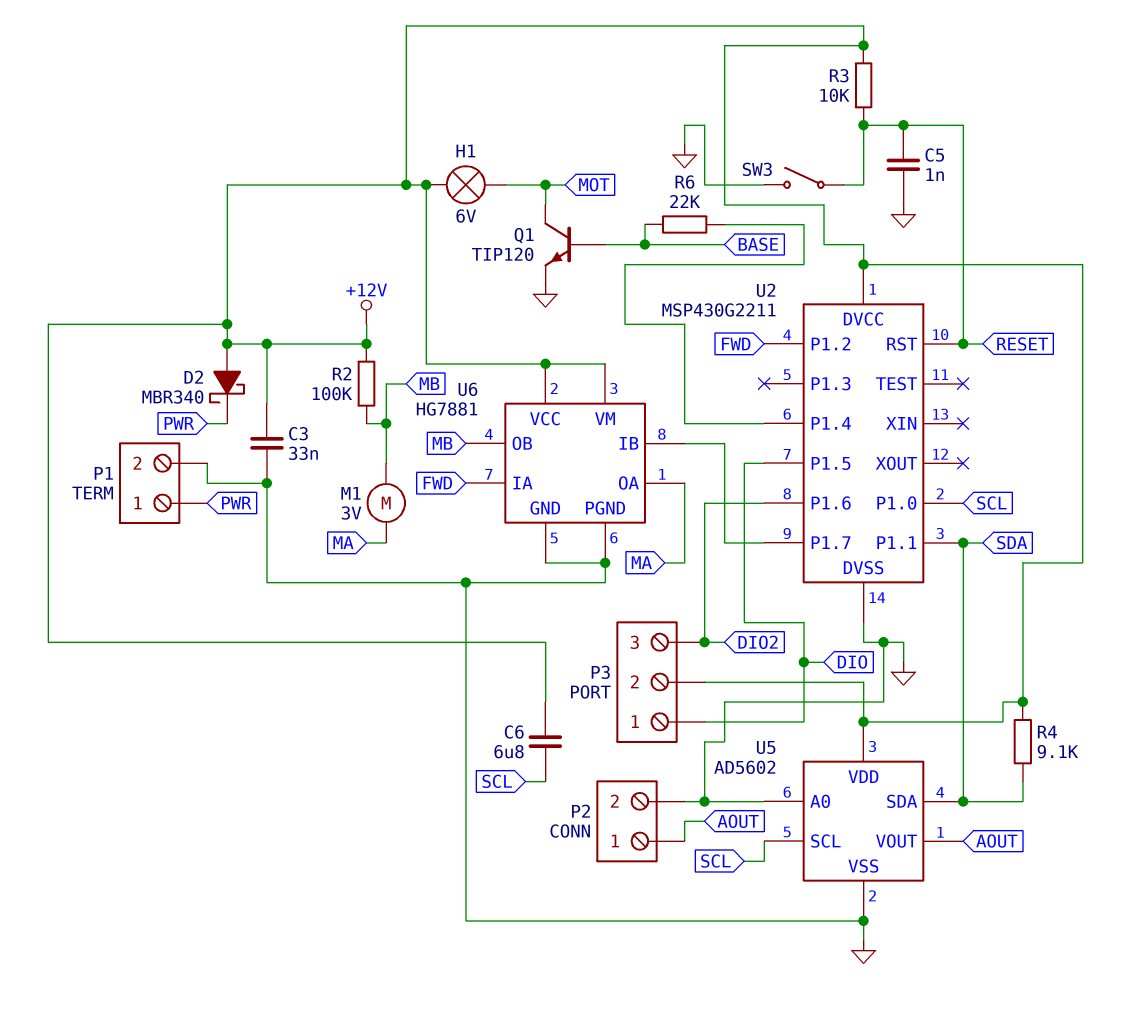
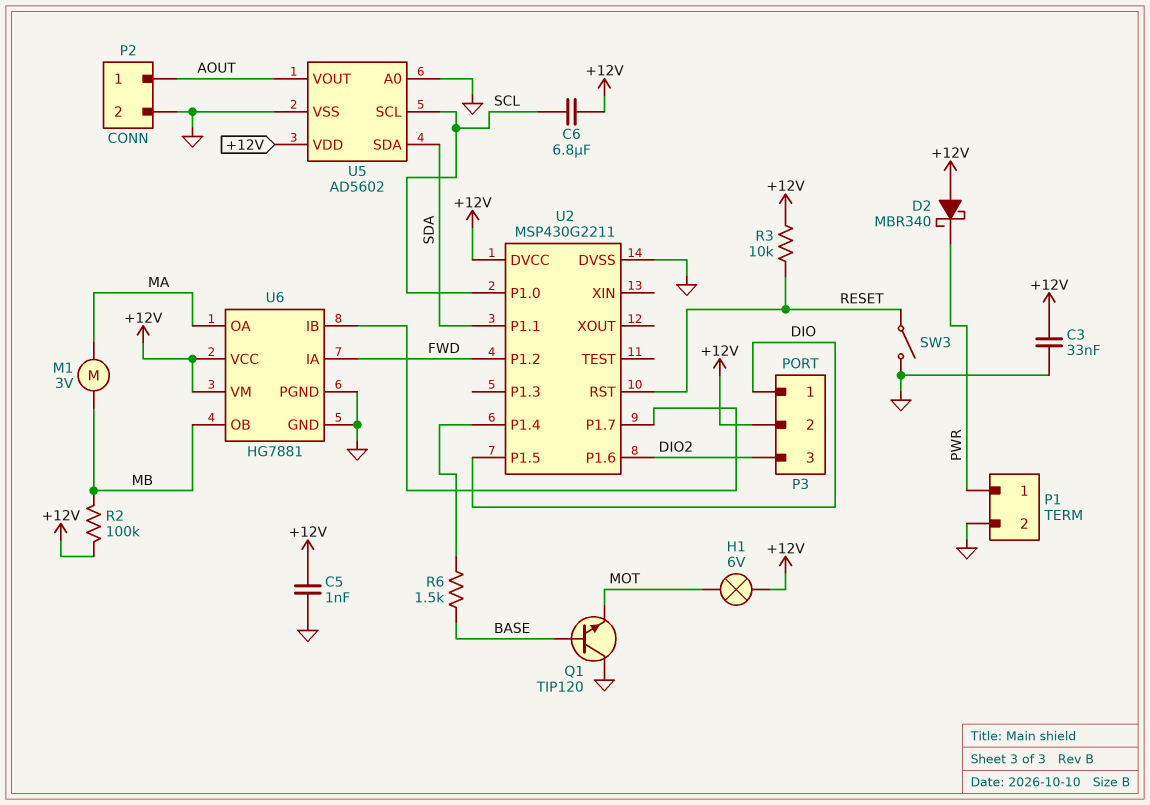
C5: 1nF (GND, RESET) -> 1nF (+12V, GND)
Q1: NPN TIP120 (B BASE, C MOT, E GND) -> NPN TIP120 (B BASE, C GND, E MOT)
R4: 9.1k (+12V, SDA) -> none
R6: 22k (BASE, U2/P1.4) -> 1.5k (BASE, U2/P1.4)

